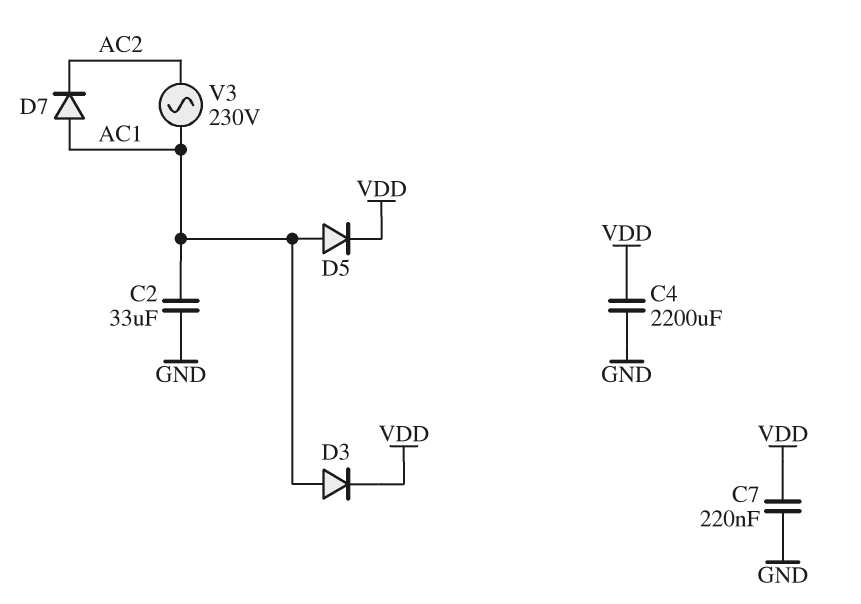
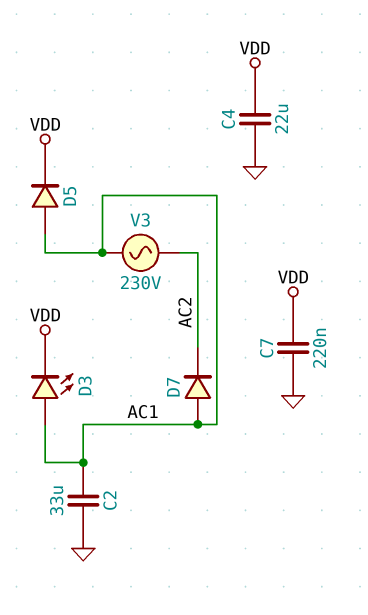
C4: 2200uF (GND, VDD) -> 22uF (GND, VDD)
D3: diode (A AC1, K VDD) -> LED (A AC1, K VDD)

